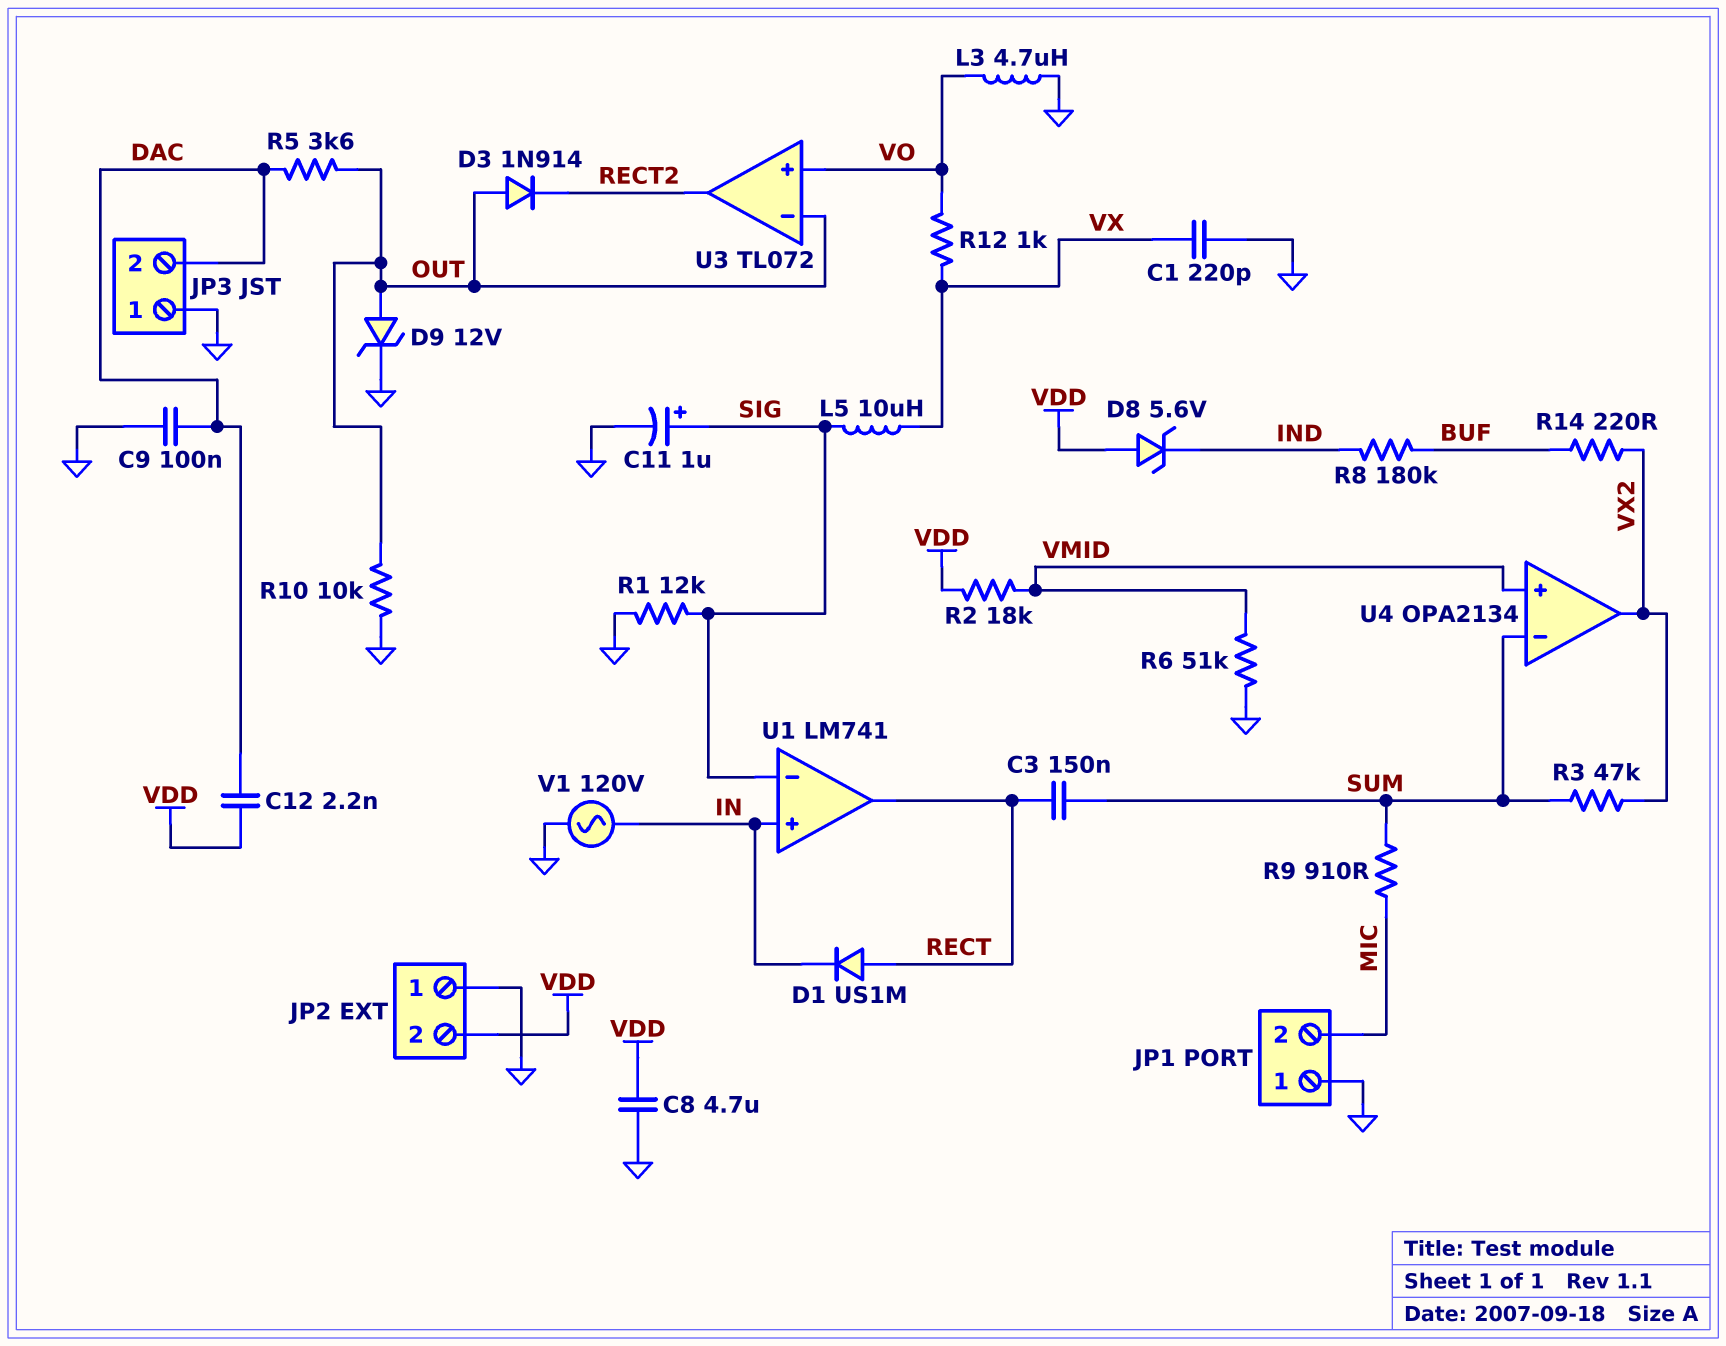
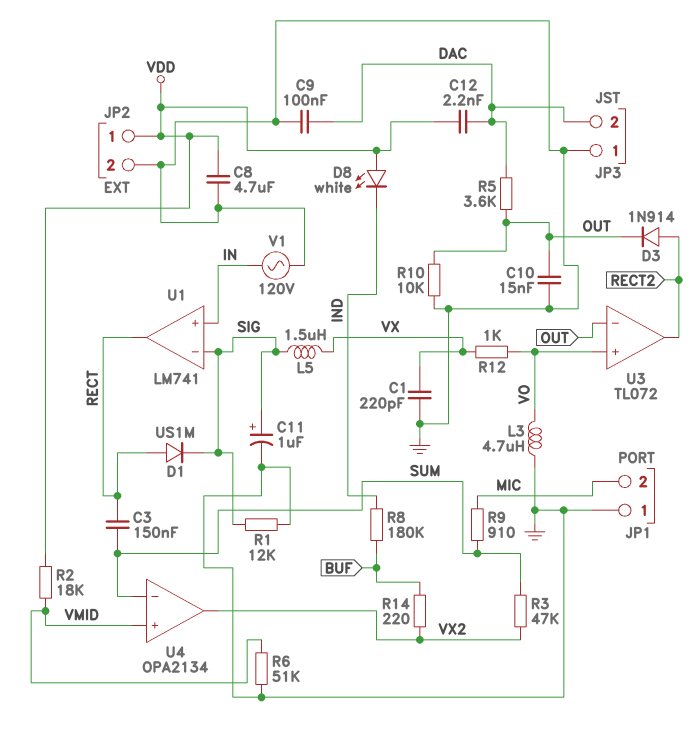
C10: none -> 15nF (GND, OUT)
D1: diode US1M (A RECT, K IN) -> diode US1M (A RECT, K SIG)
D3: diode 1N914 (A OUT, K RECT2) -> diode 1N914 (A RECT2, K OUT)
D8: zener 5.6V (A VDD, K IND) -> LED white (A VDD, K IND)
D9: zener 12V (A OUT, K GND) -> none
JP2 pin 1: GND -> VDD
JP2 pin 2: VDD -> GND
L5: 10uH (SIG, VX) -> 1.5uH (SIG, VX)

